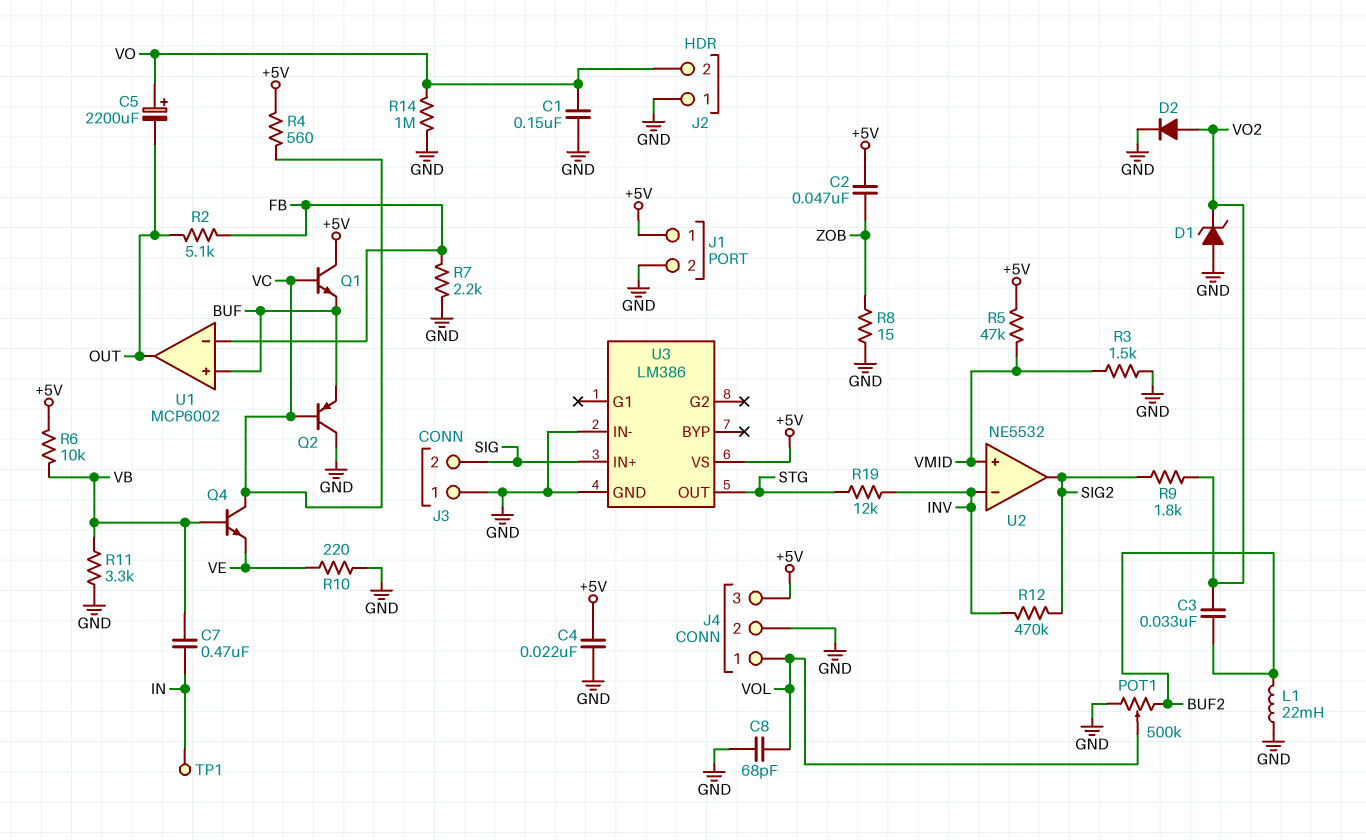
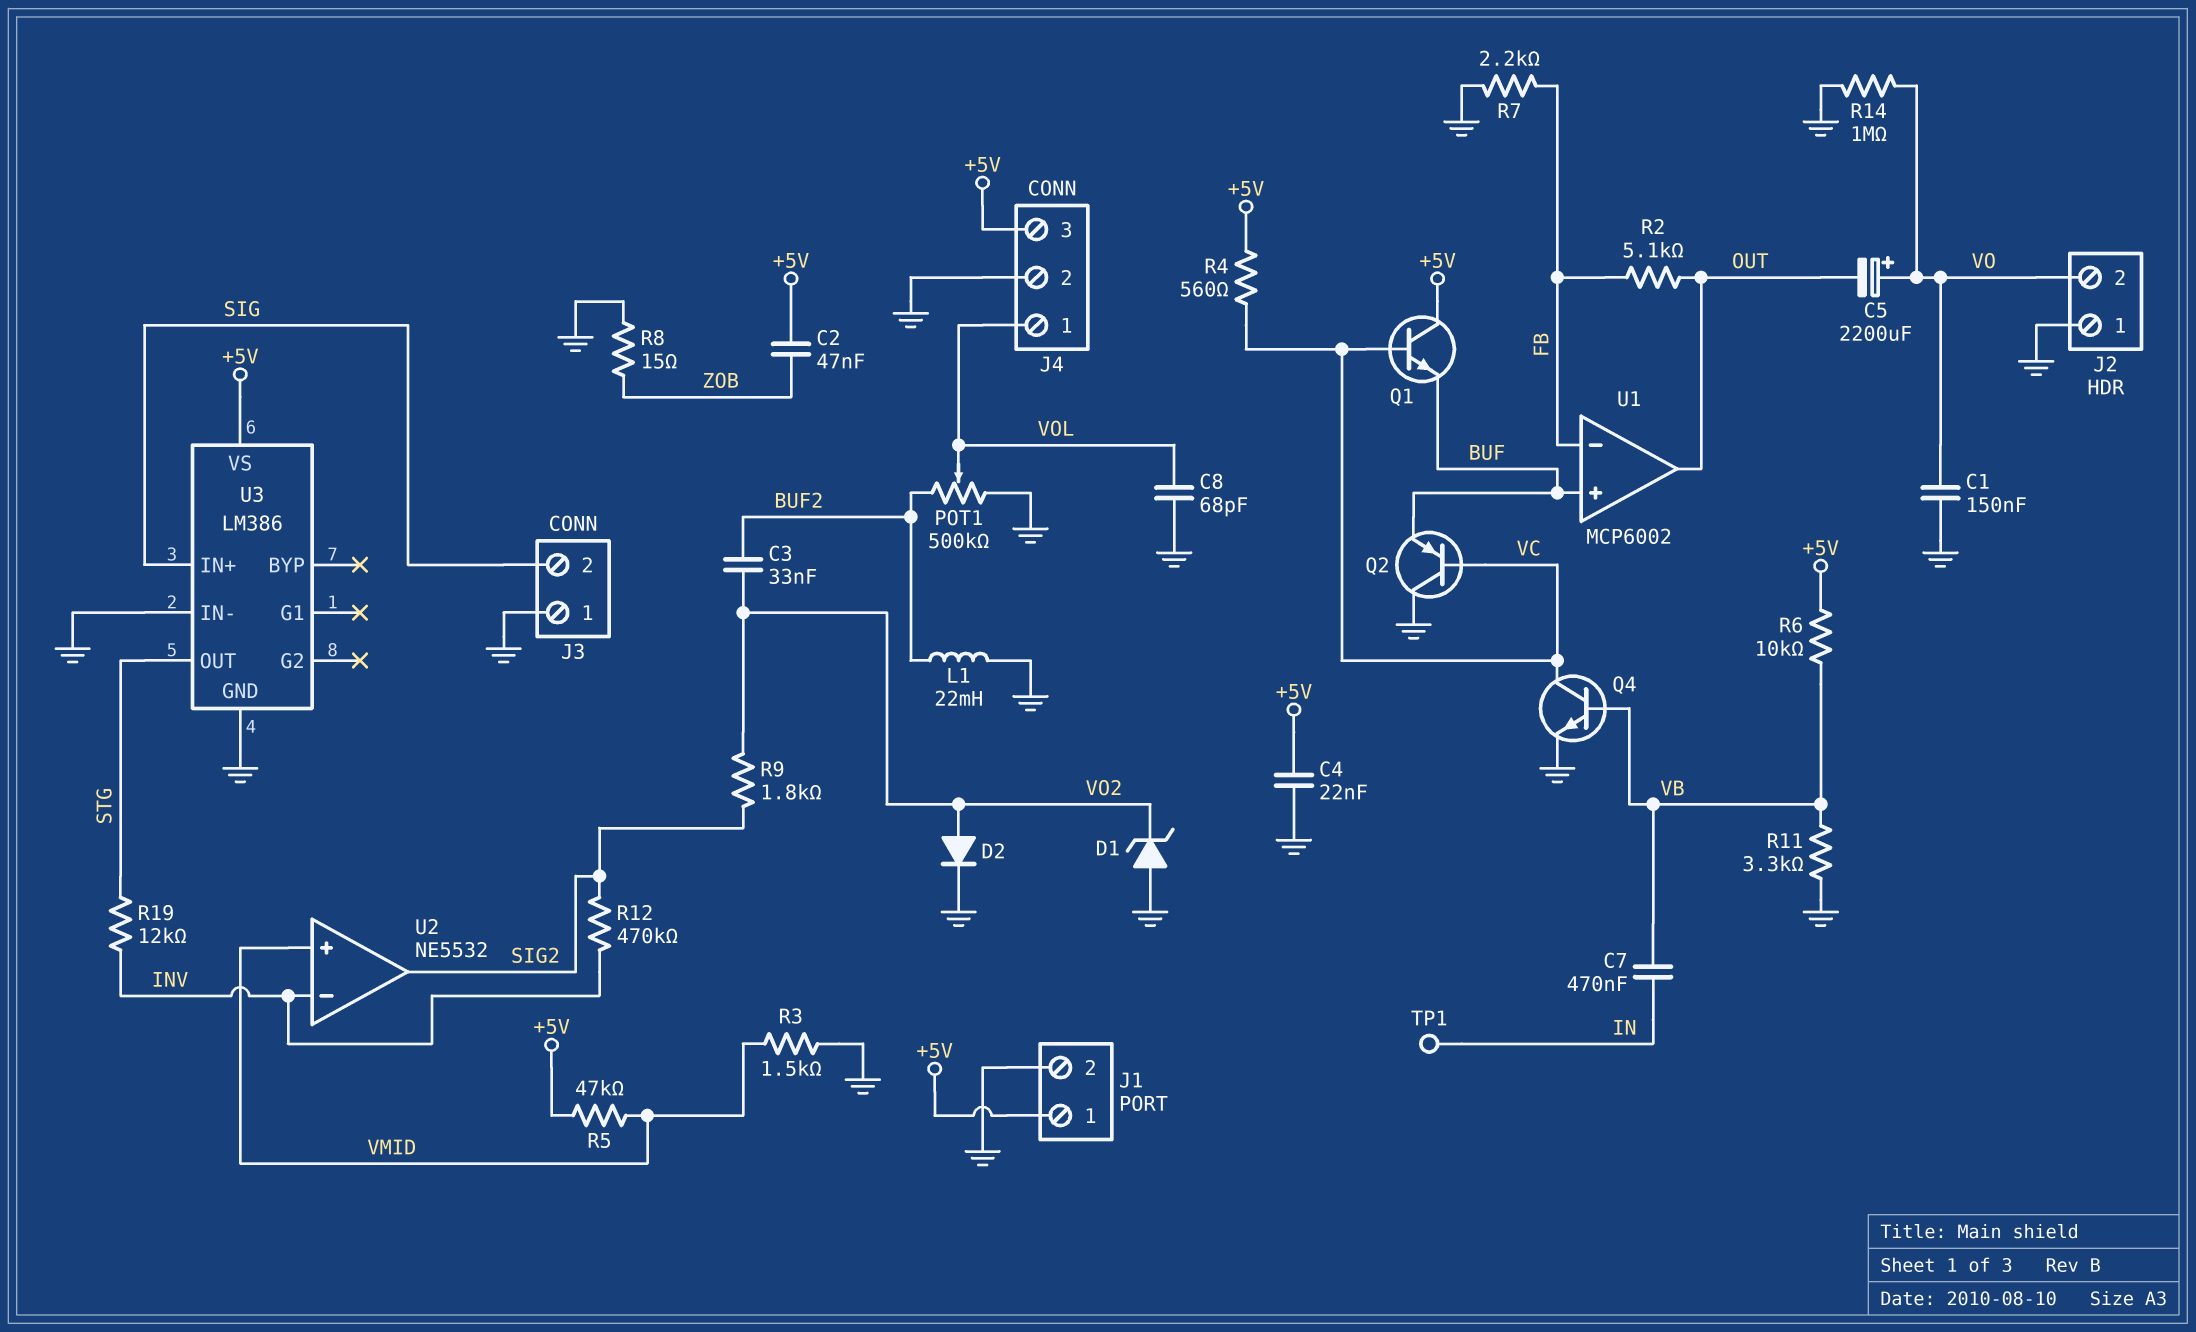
Q4: NPN (B VB, C VC, E VE) -> NPN (B VB, C VC, E GND)
R10: 220 (GND, VE) -> none

